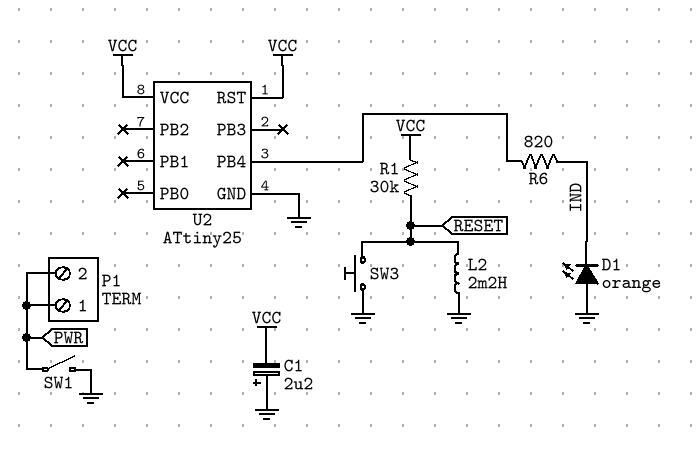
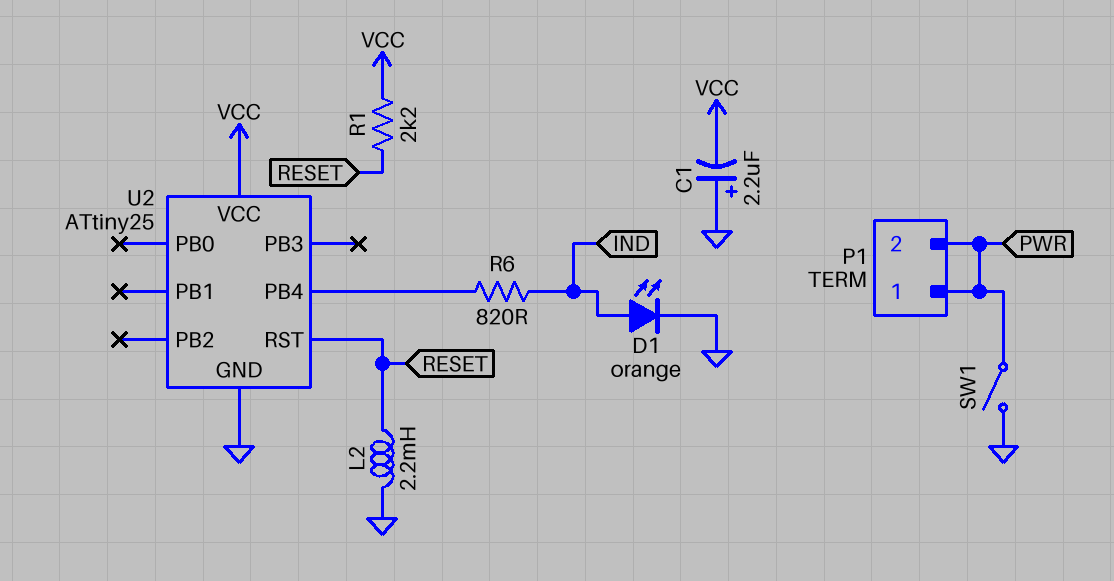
D1: LED orange (A GND, K IND) -> LED orange (A IND, K GND)
R1: 30k (RESET, VCC) -> 2.2k (RESET, VCC)
SW3: button (GND, RESET) -> none
U2 pin RST: VCC -> RESET

